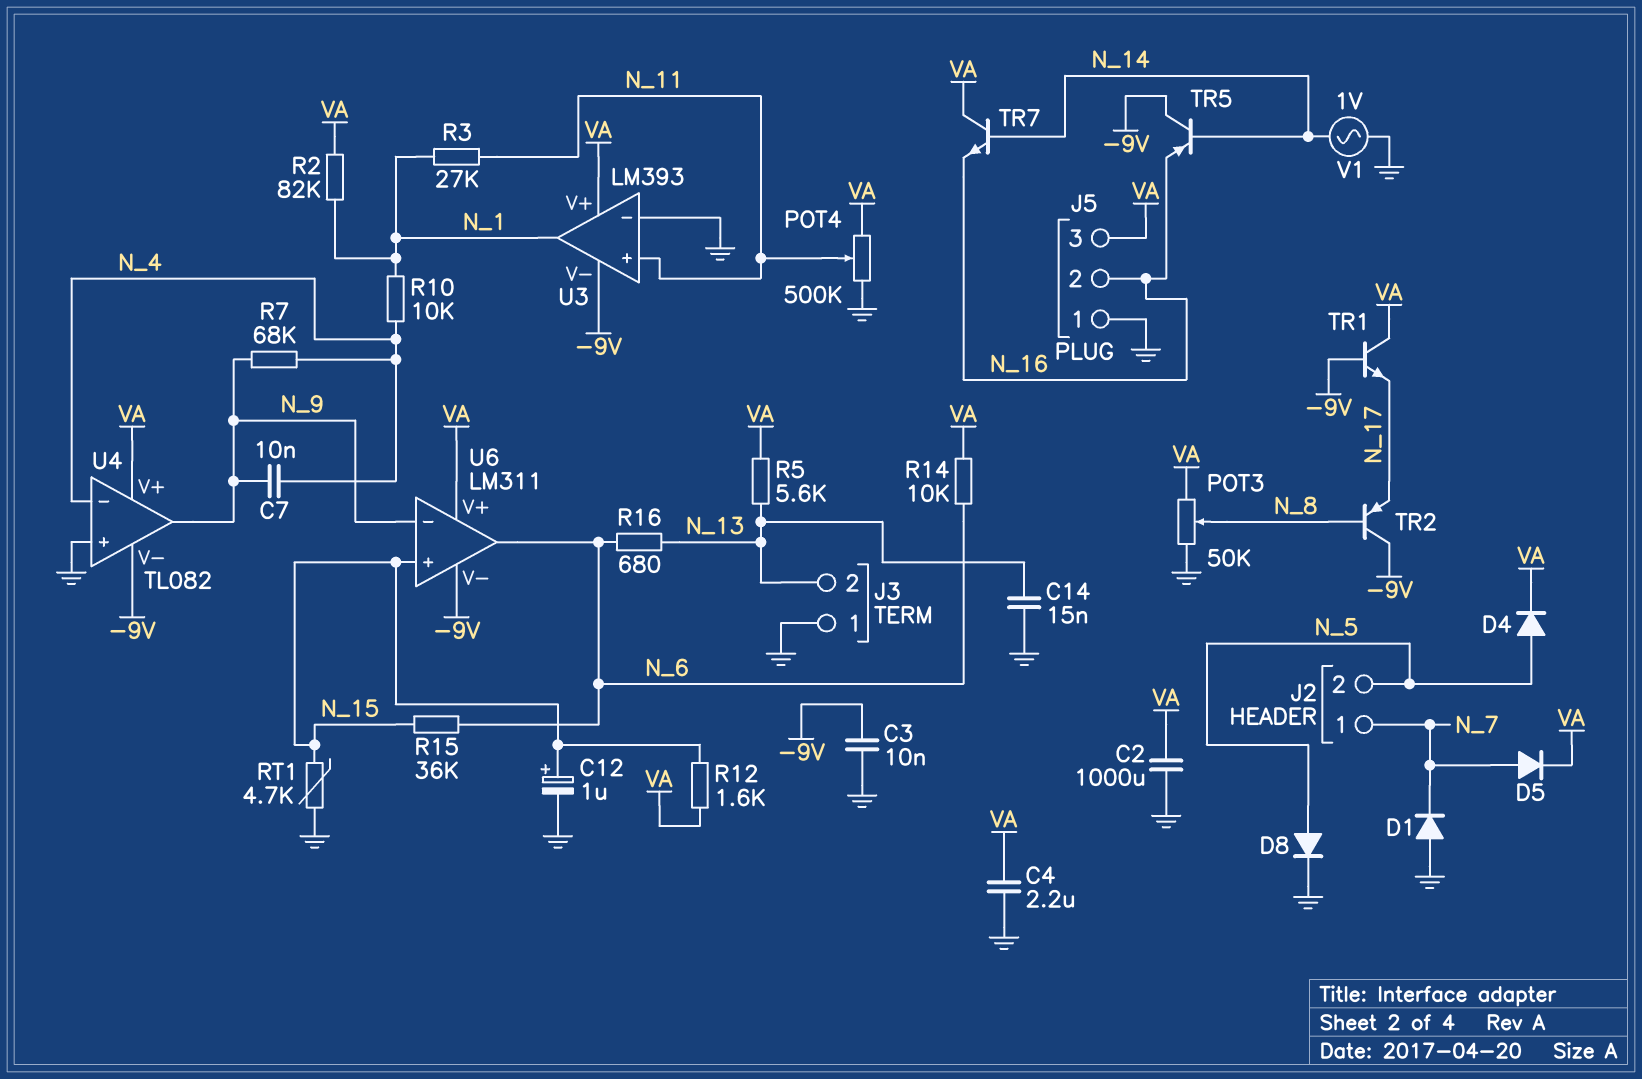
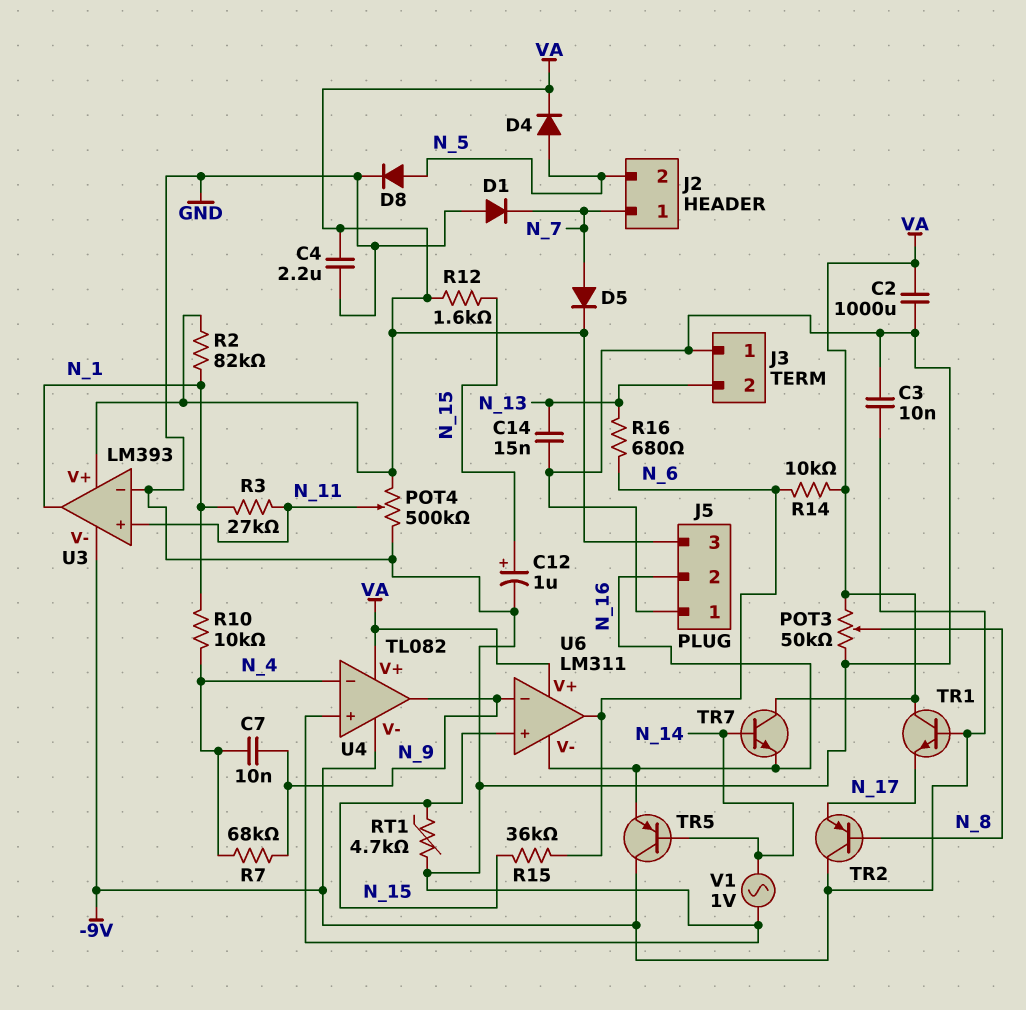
R5: 5.6k (N_13, VA) -> none
U6 pin V-: -9V -> N_16

